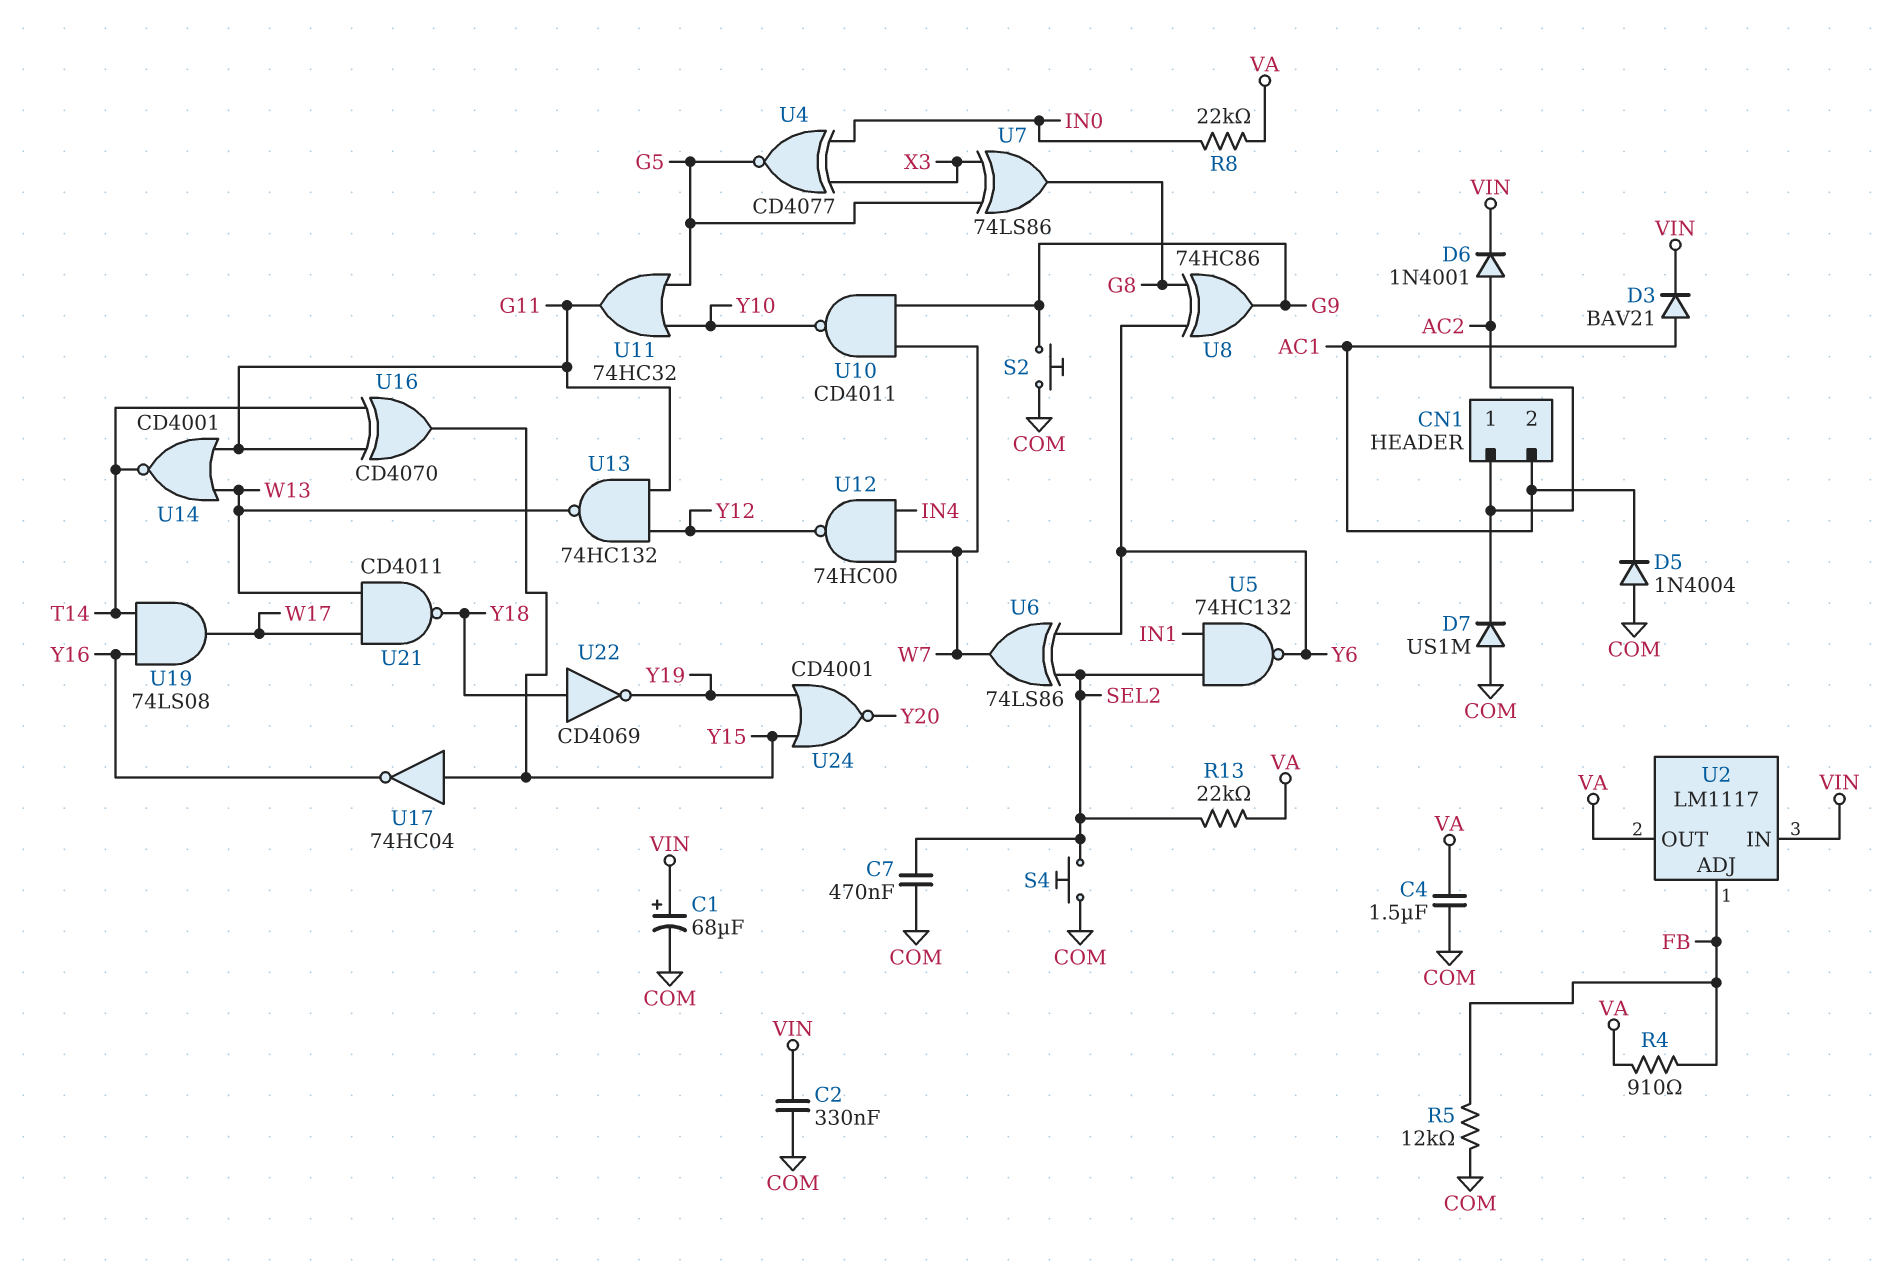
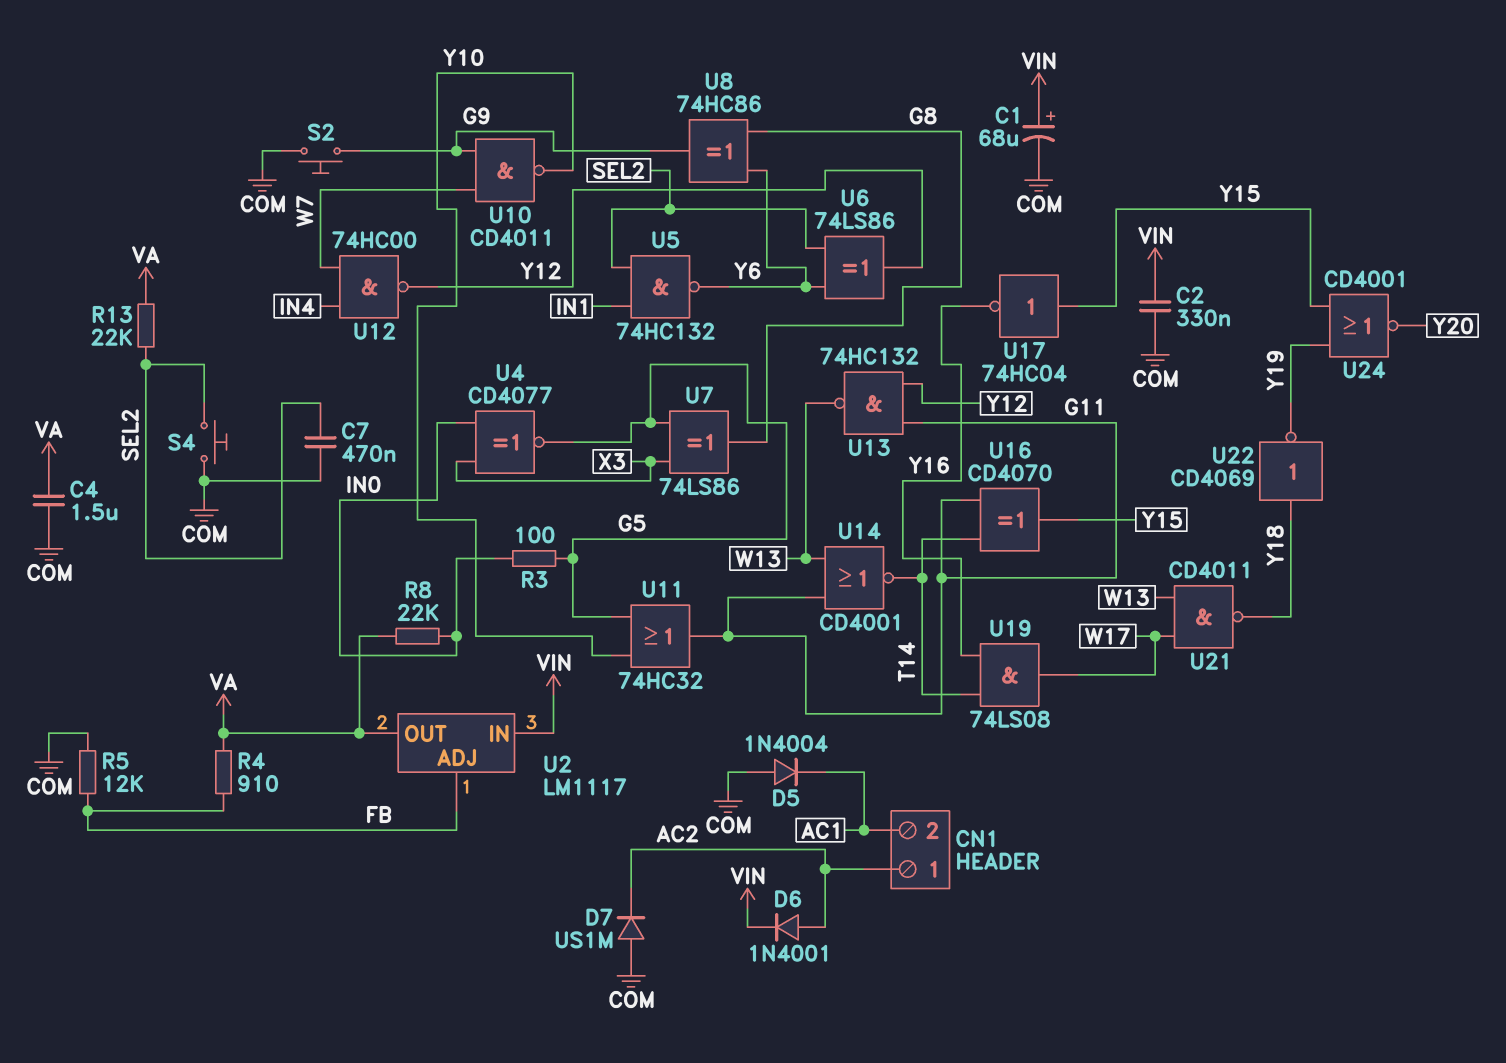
D3: diode BAV21 (A AC1, K VIN) -> none
R3: none -> 100 (G5, IN0)
U6: XOR 74LS86 (in SEL2, in Y6, out W7) -> XOR 74LS86 (in SEL2, in Y6, out Y12)

